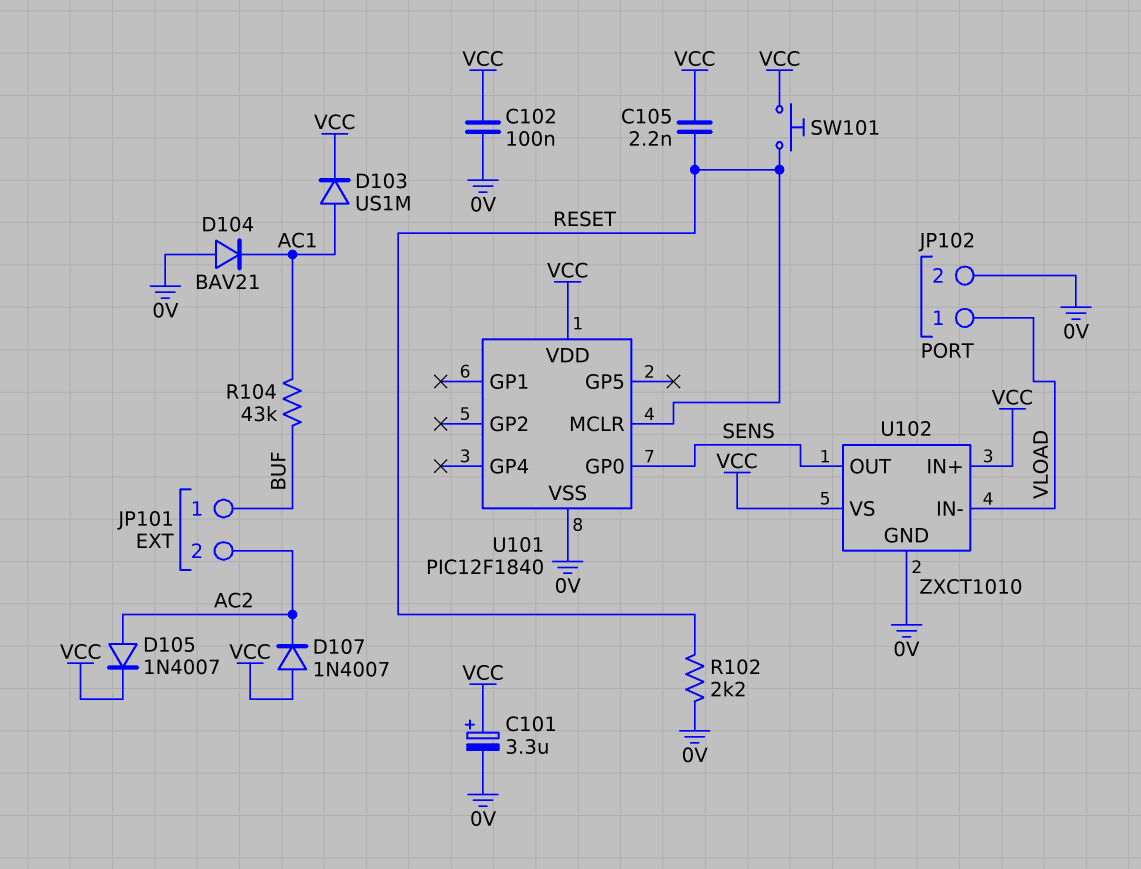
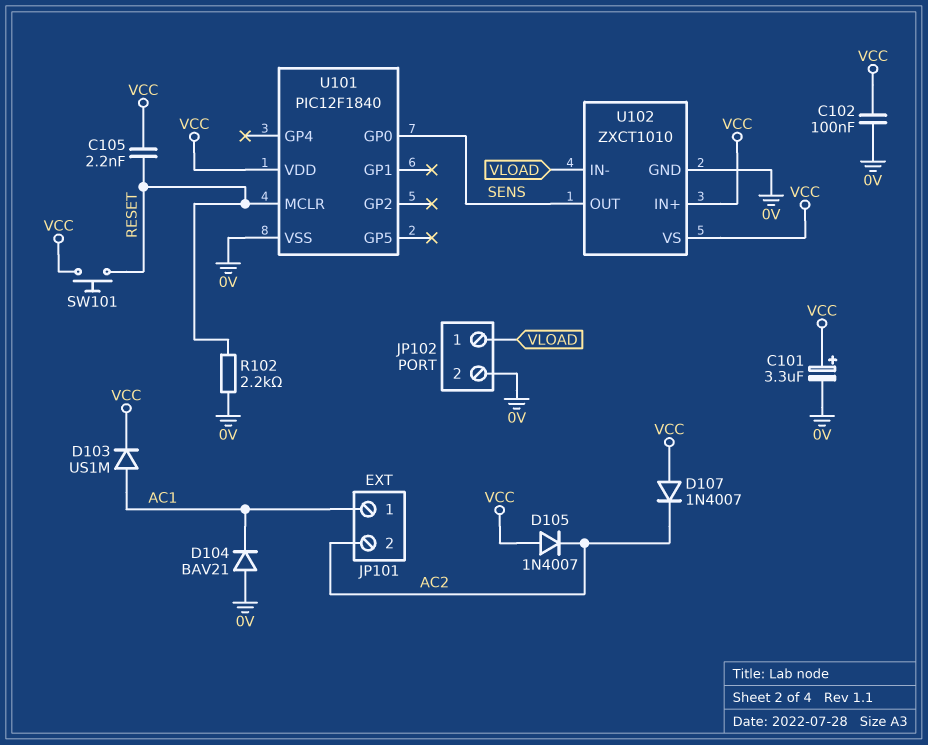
D105: diode 1N4007 (A AC2, K VCC) -> diode 1N4007 (A VCC, K AC2)
JP101 pin 1: BUF -> AC1
R104: 43k (AC1, BUF) -> none

